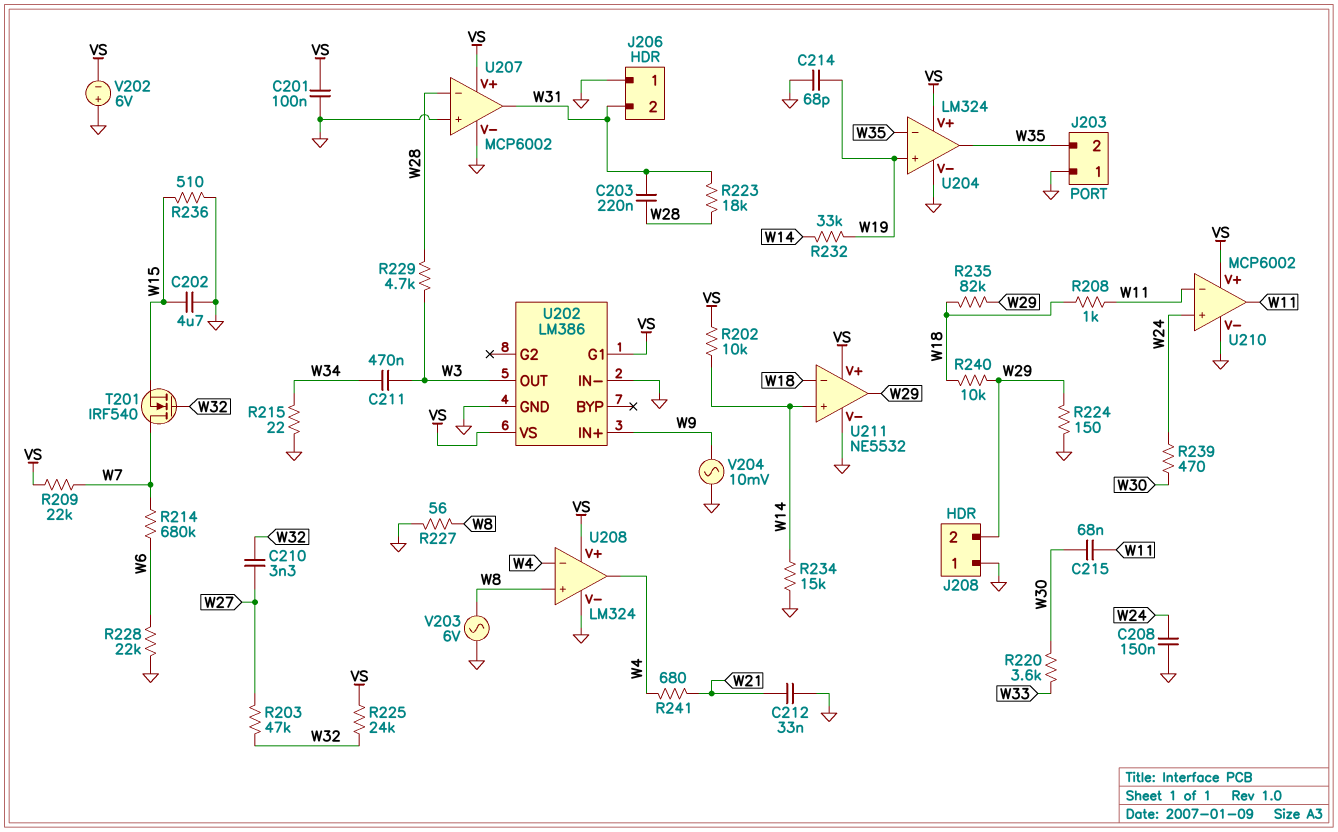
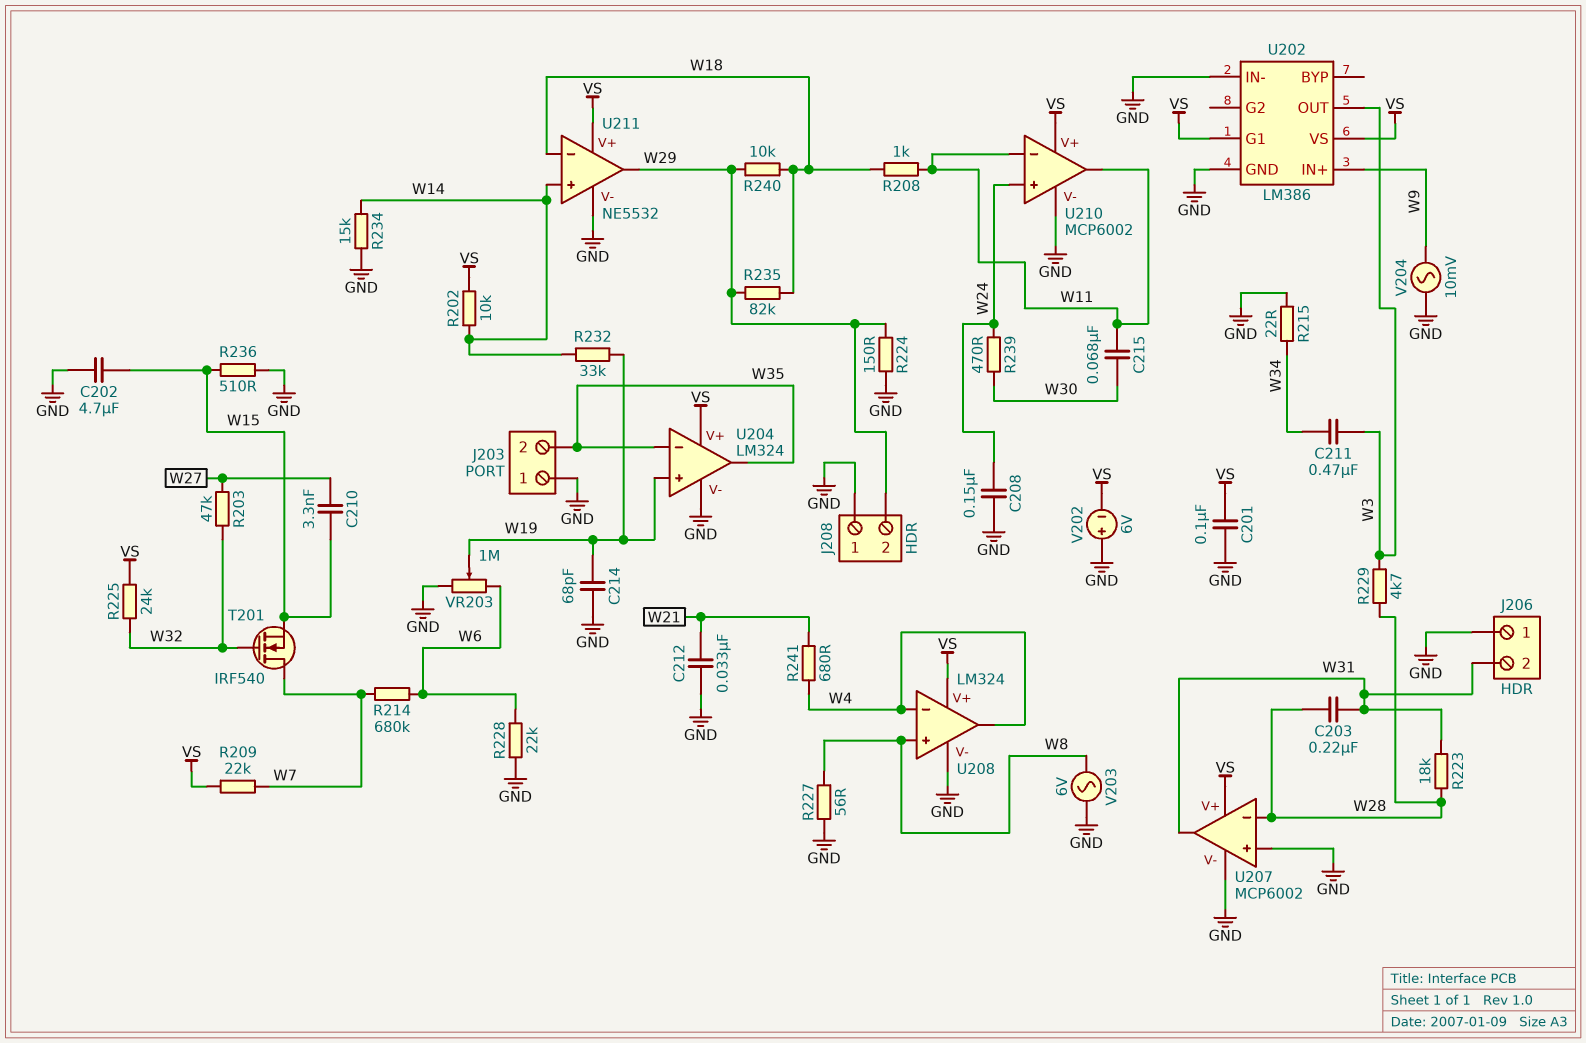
C210: 3.3nF (W27, W32) -> 3.3nF (W15, W27)
R220: 3.6k (W30, W33) -> none
VR203: none -> 1M (GND, W6, wiper W19)

